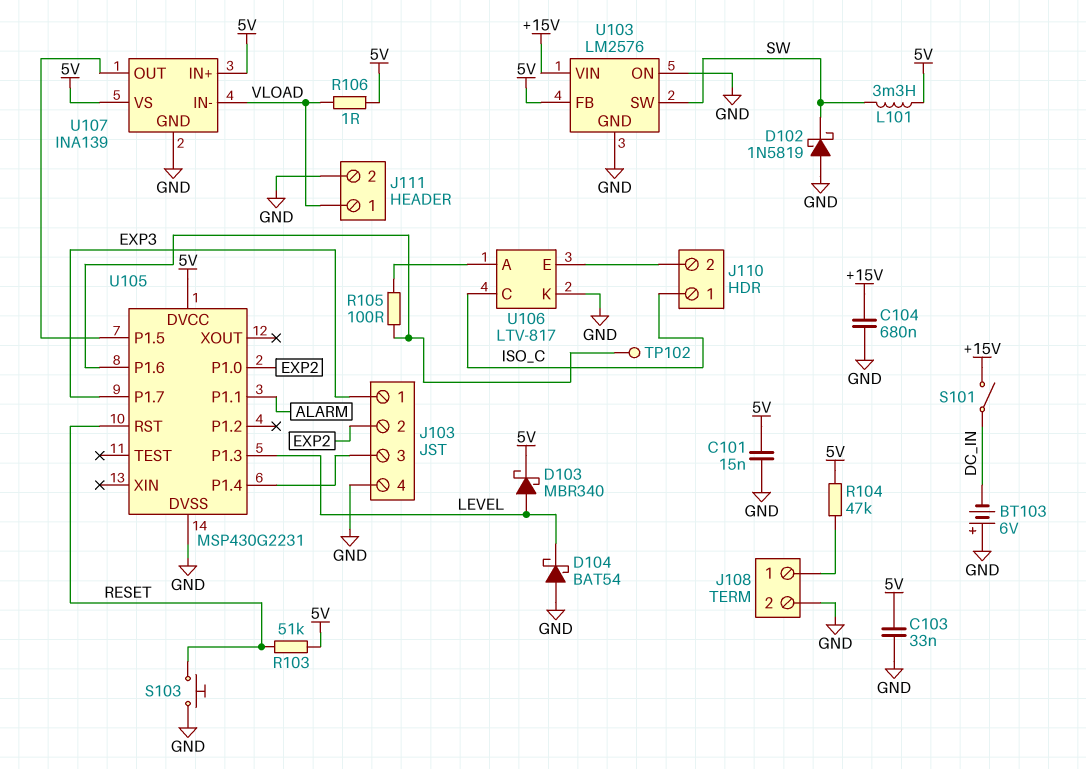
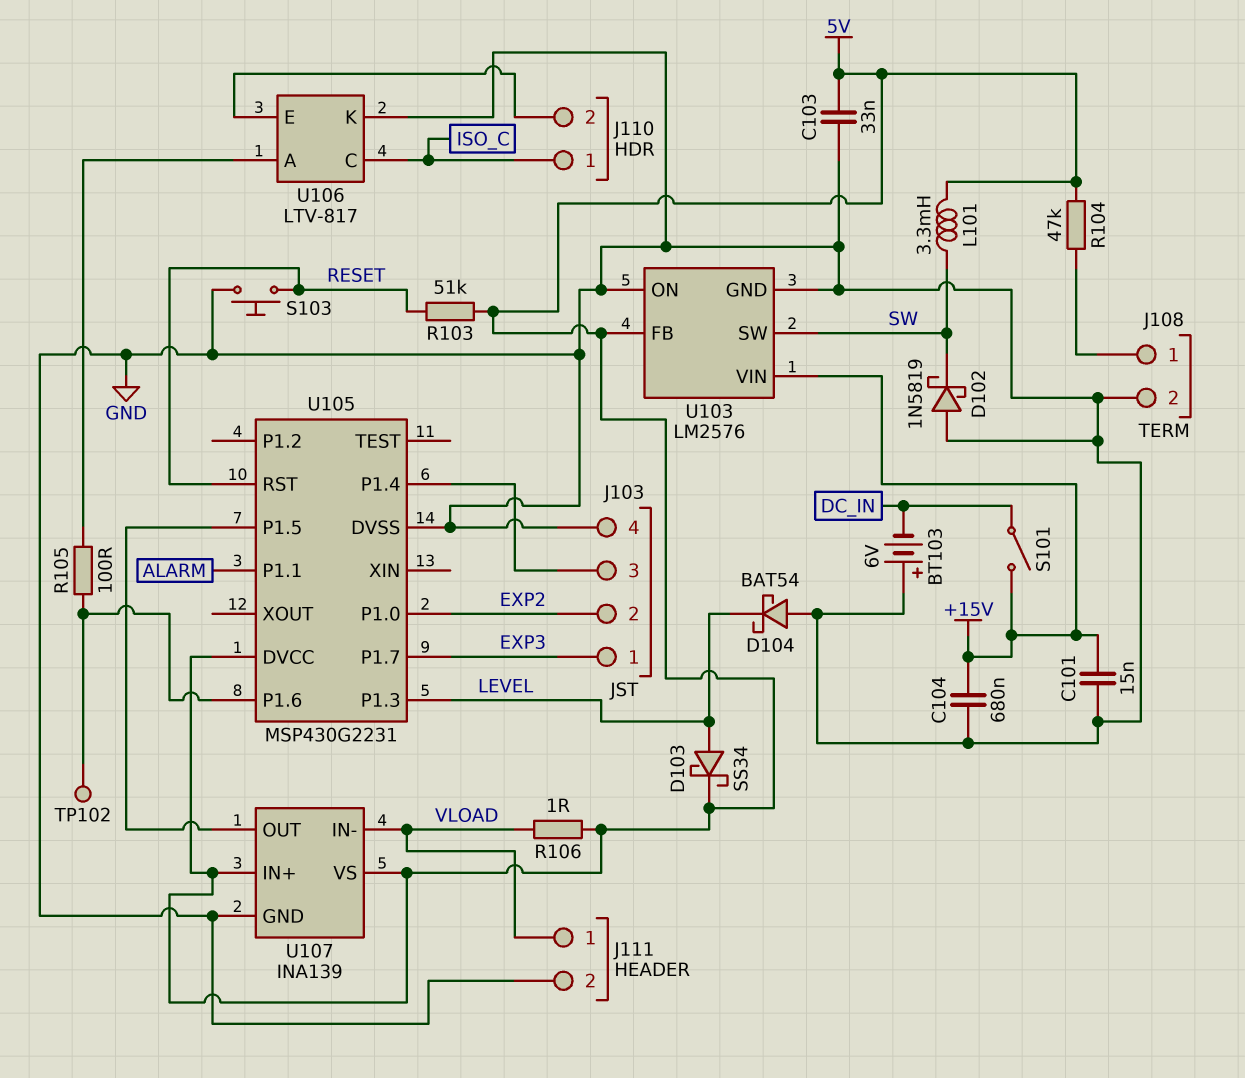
C101: 15nF (5V, GND) -> 15nF (+15V, GND)
D103: schottky MBR340 (A LEVEL, K 5V) -> schottky SS34 (A LEVEL, K 5V)

